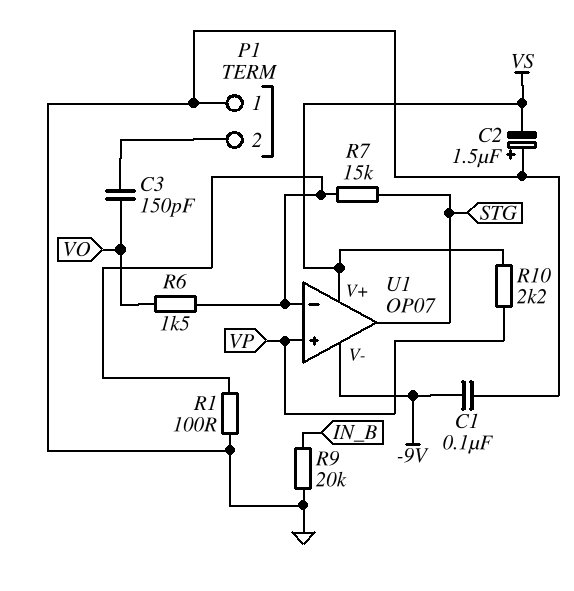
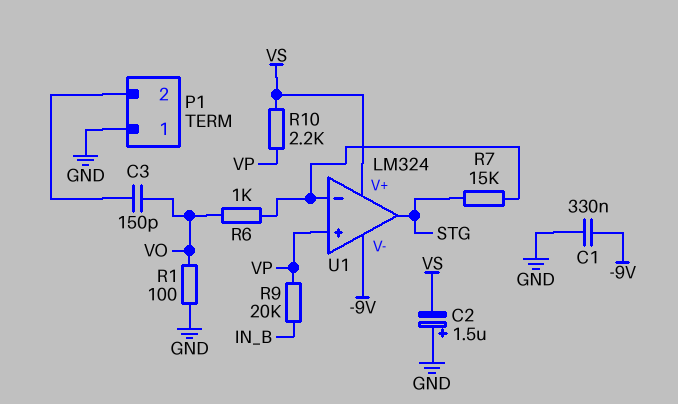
C1: 100nF (-9V, GND) -> 330nF (-9V, GND)
R1: 100 (GND, U1/in-) -> 100 (GND, VO)
R6: 1.5k (U1/in-, VO) -> 1k (U1/in-, VO)
R9: 20k (GND, IN_B) -> 20k (IN_B, VP)
U1: OP07 -> LM324

